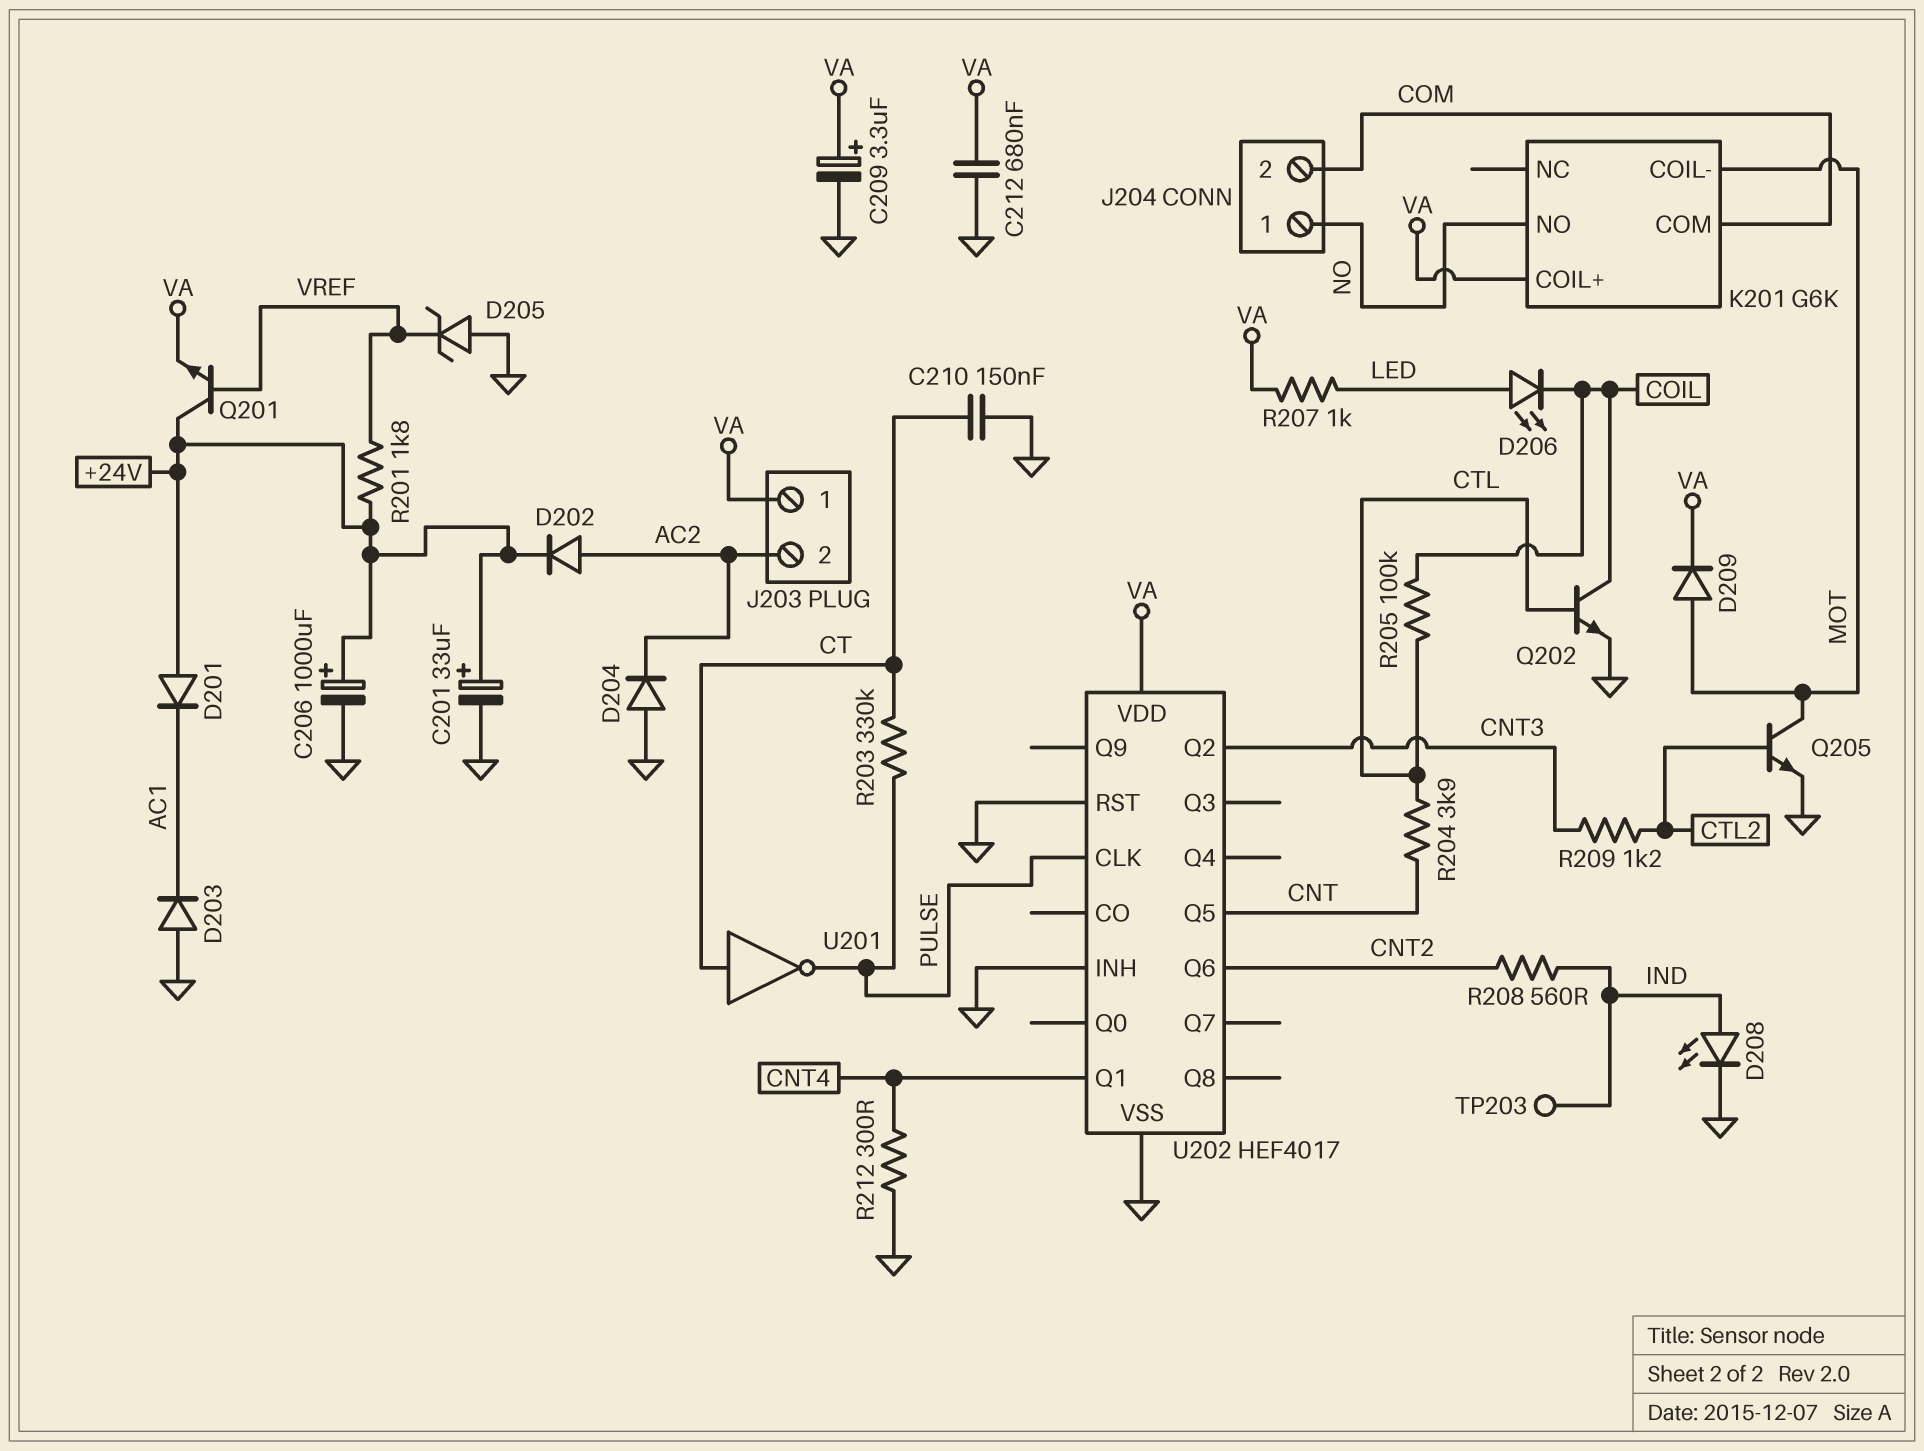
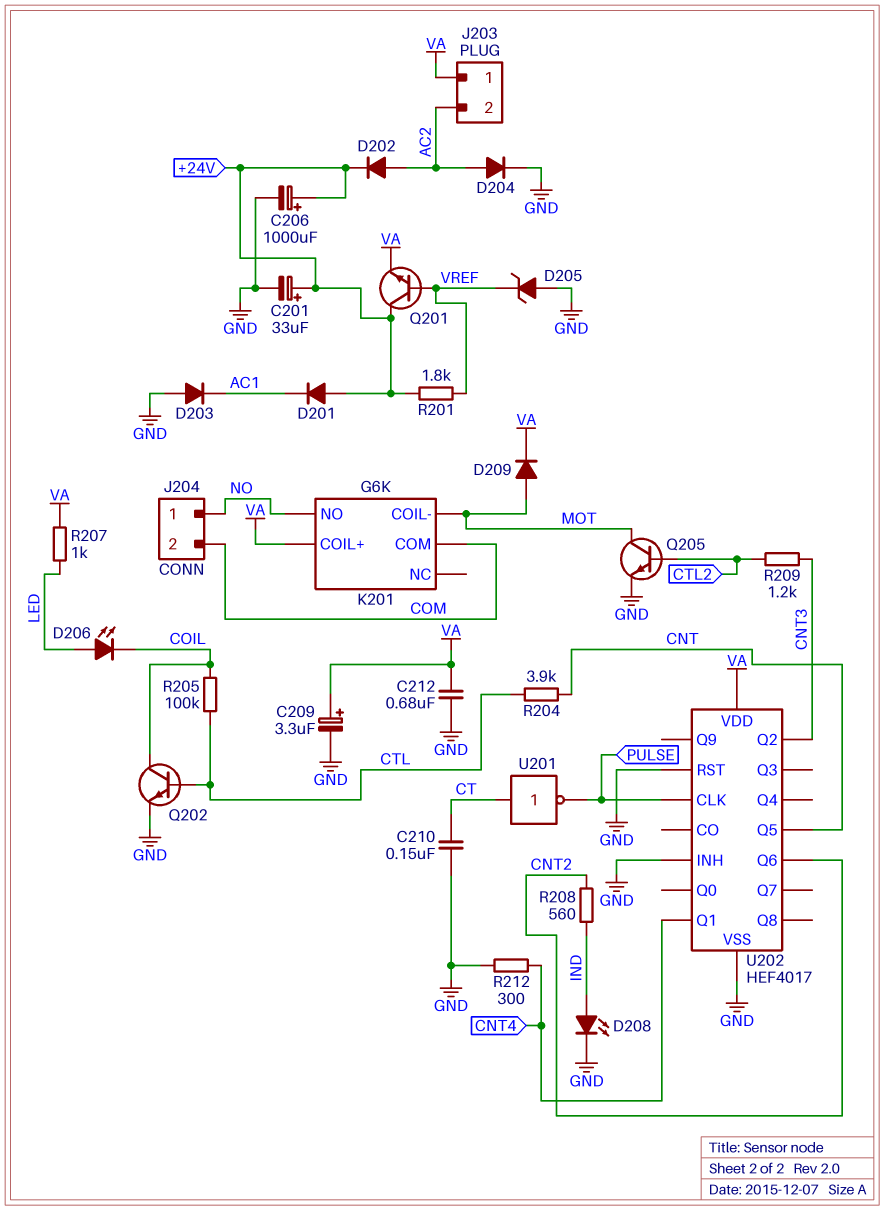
D204: diode (A GND, K AC2) -> diode (A AC2, K GND)
R203: 330k (CT, PULSE) -> none
TP203: test point (IND) -> none

